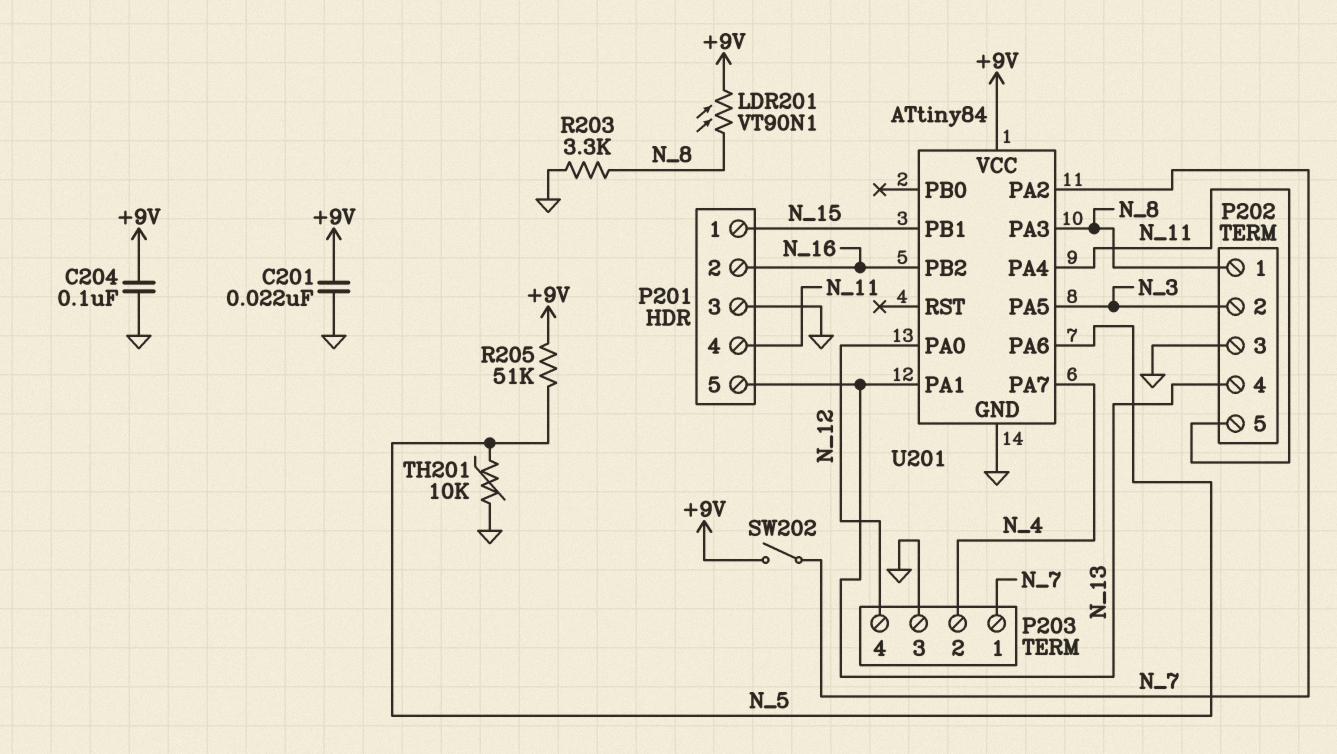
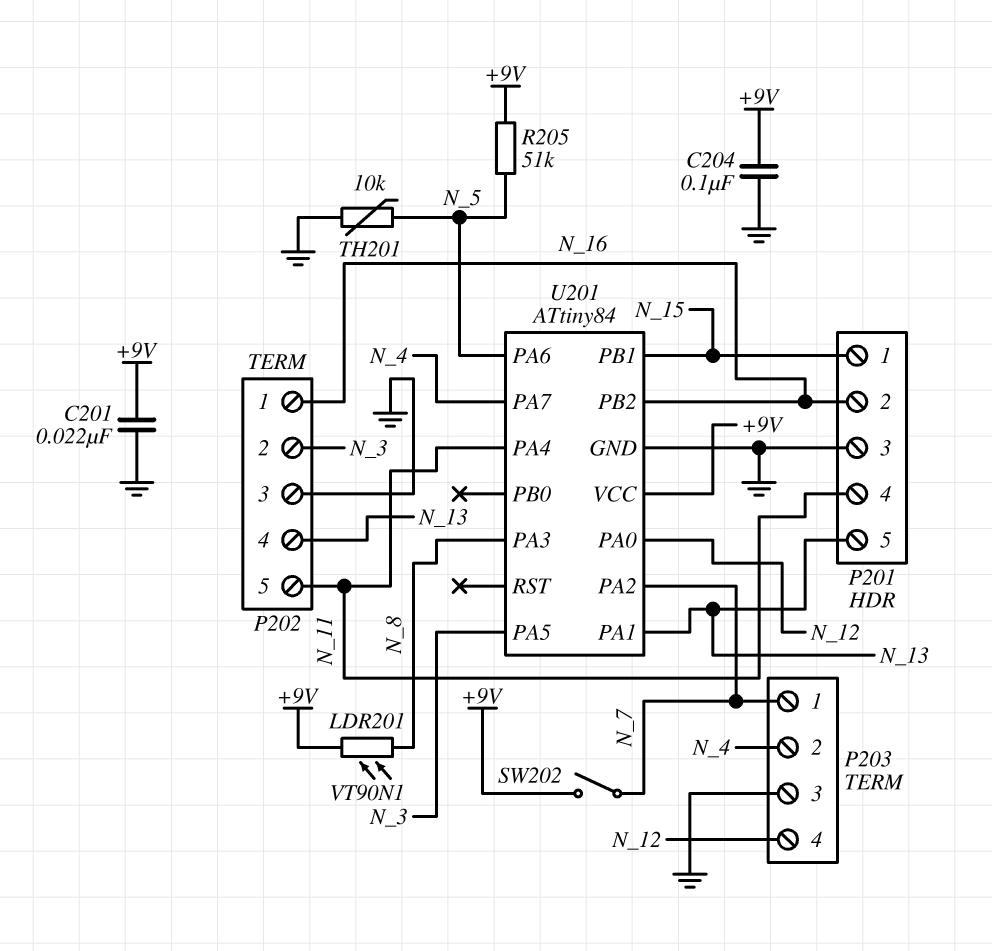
P202 pin 1: N_8 -> N_16
R203: 3.3k (GND, N_8) -> none

